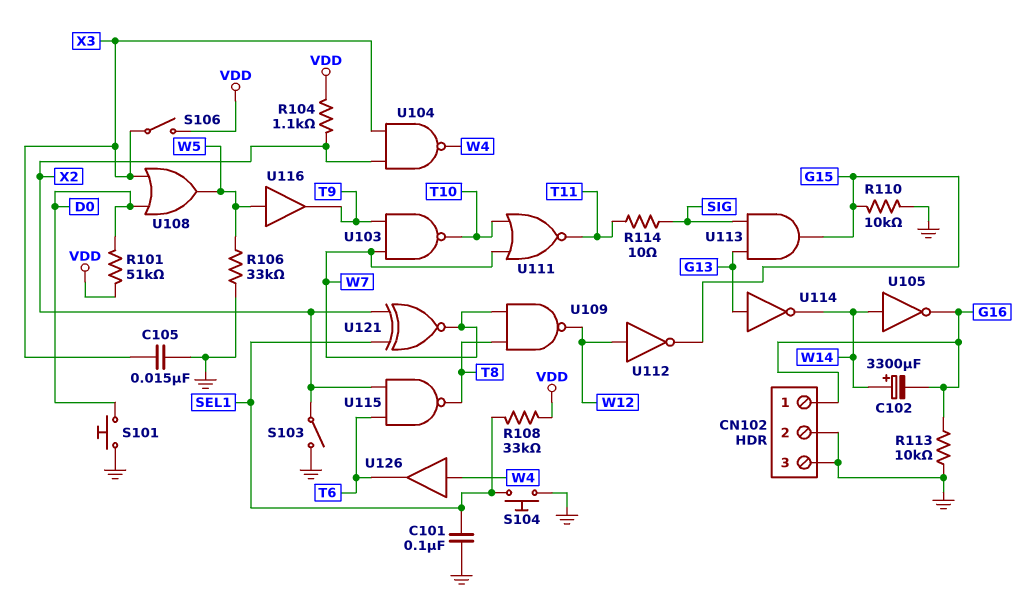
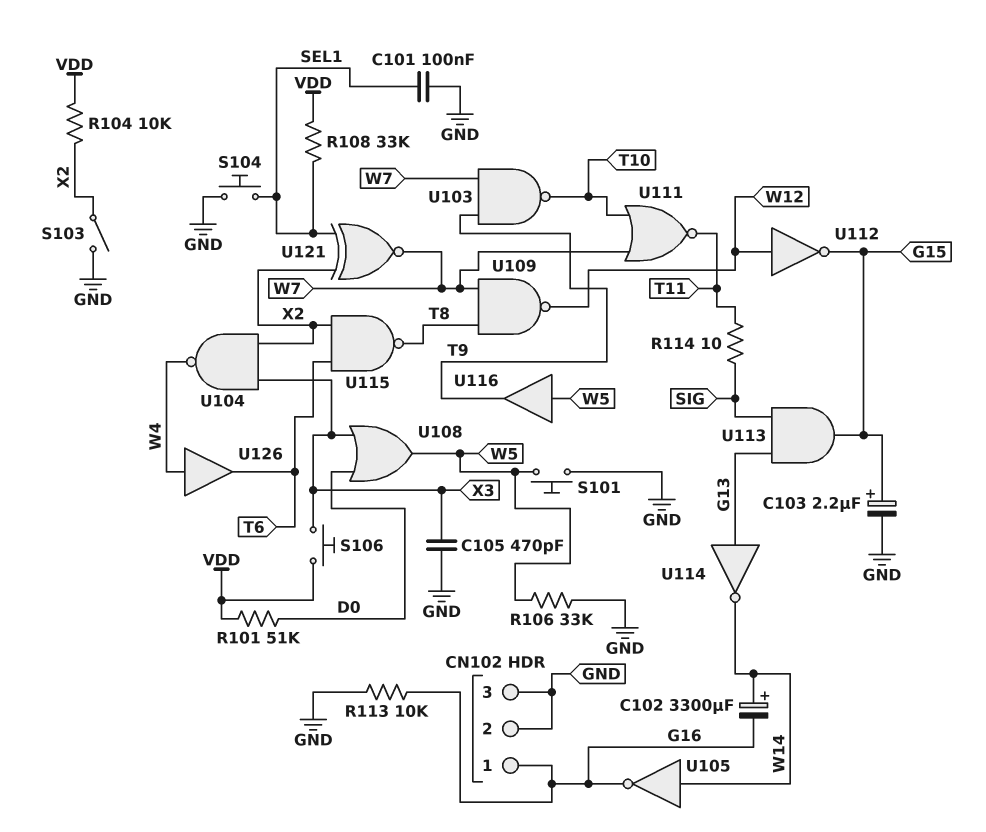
C103: none -> 2.2uF (plus G15, minus GND)
C105: 15nF (GND, X3) -> 470pF (GND, X3)
R104: 1.1k (VDD, X2) -> 10k (VDD, X2)
R110: 10k (G15, GND) -> none
S101: button (D0, GND) -> button (GND, W5)
S106: switch (VDD, X3) -> button (VDD, X3)

